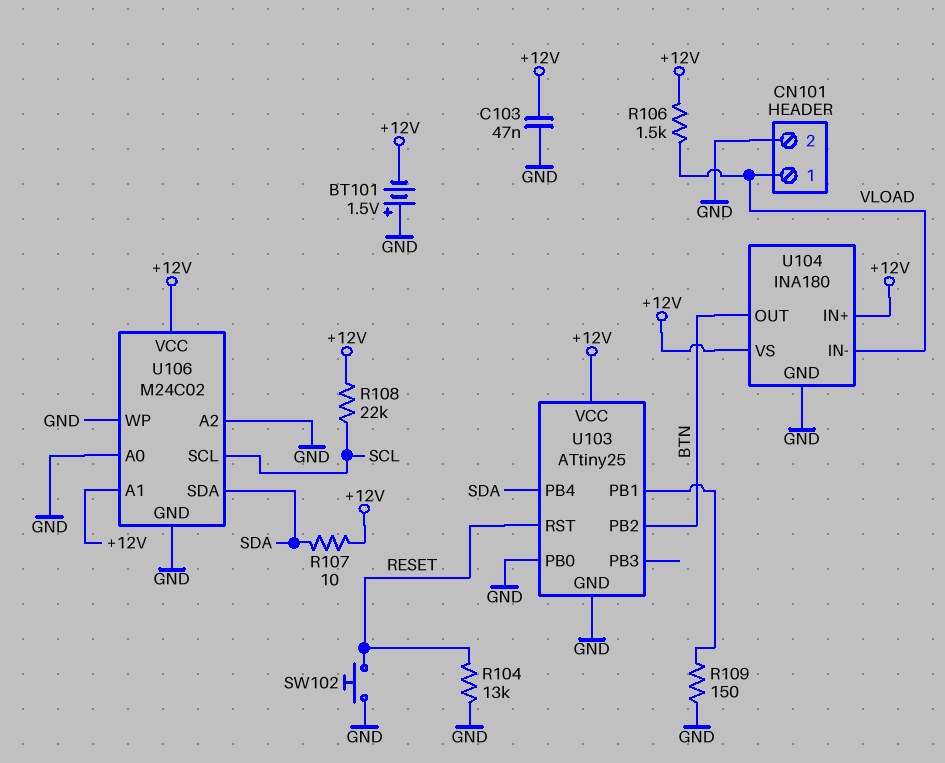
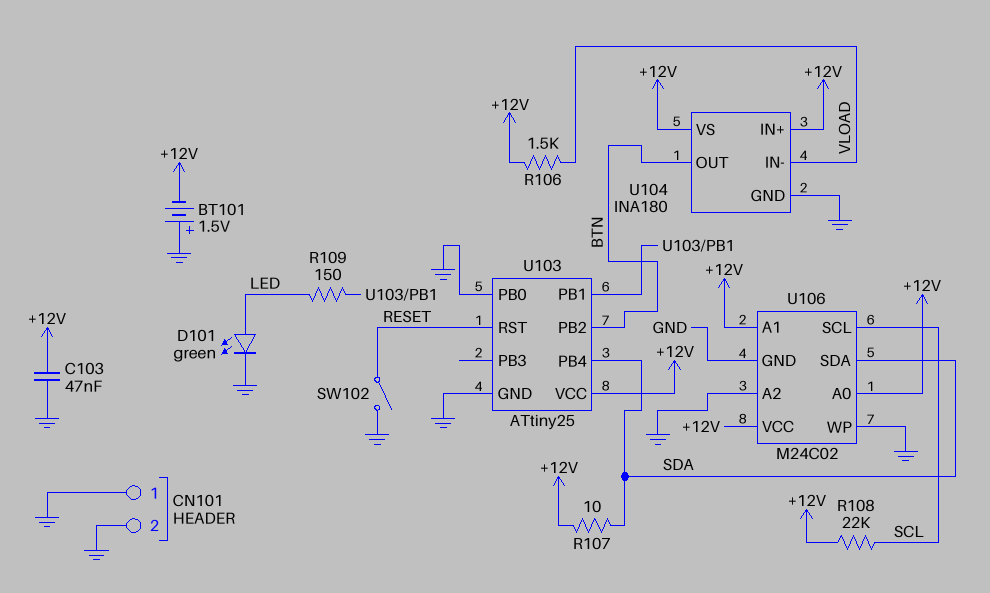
CN101 pin 1: VLOAD -> GND
D101: none -> LED green (A LED, K GND)
R104: 13k (GND, RESET) -> none
R109: 150 (GND, U103/PB1) -> 150 (LED, U103/PB1)
SW102: button (GND, RESET) -> switch (GND, RESET)
U106 pin A0: GND -> +12V

